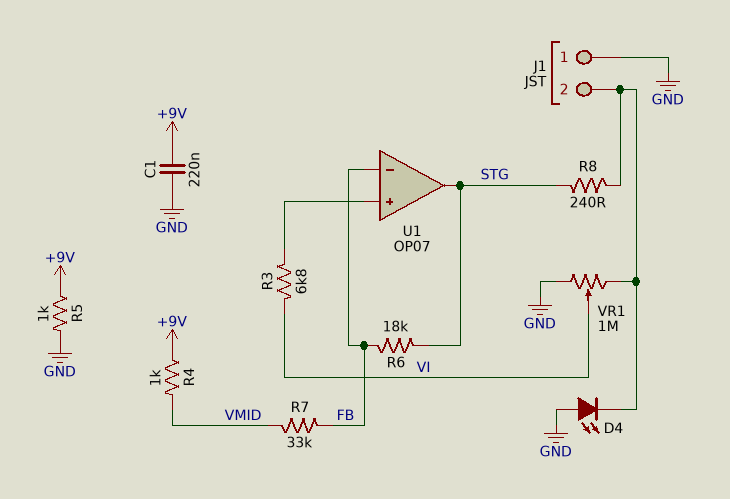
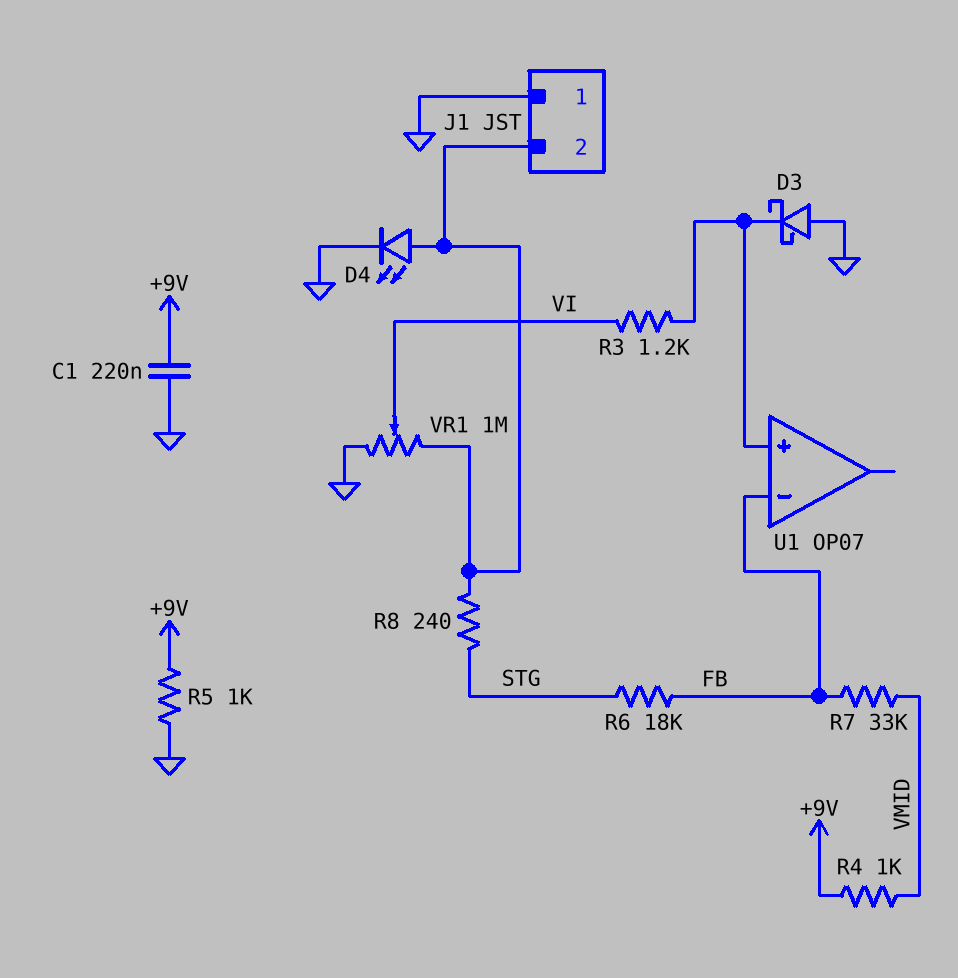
D3: none -> schottky (A GND, K U1/in+)
D4: LED (A GND, K J1/2) -> LED (A J1/2, K GND)
R3: 6.8k (U1/in+, VI) -> 1.2k (U1/in+, VI)
U1 pin out: STG -> none

